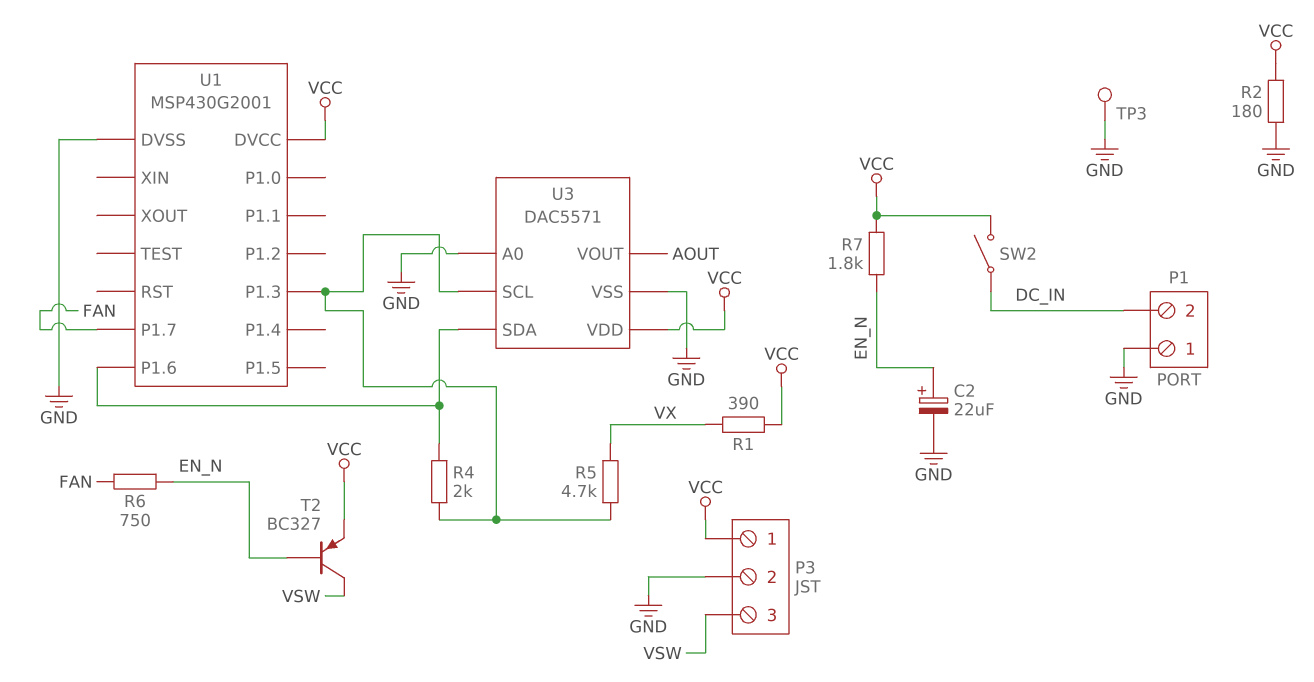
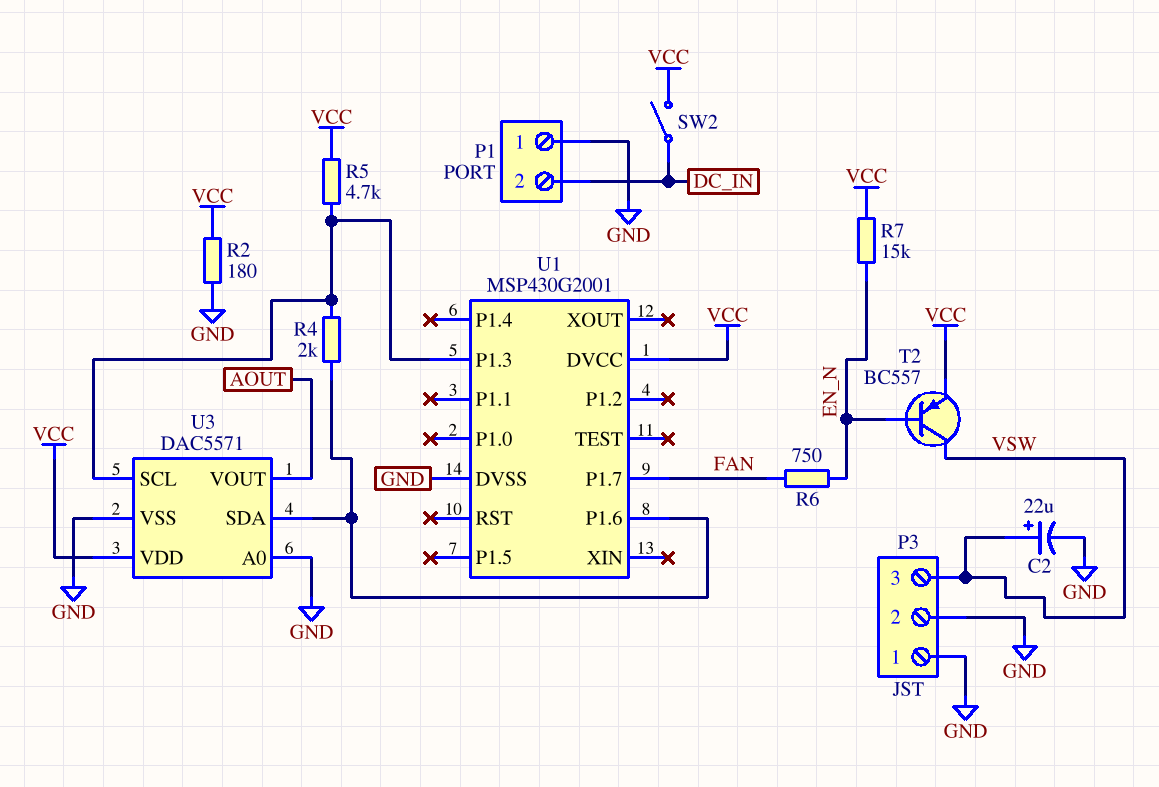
C2: 22uF (plus EN_N, minus GND) -> 22uF (plus VSW, minus GND)
P3 pin 1: VCC -> GND
R1: 390 (VCC, VX) -> none
R5: 4.7k (U1/P1.3, VX) -> 4.7k (U1/P1.3, VCC)
R7: 1.8k (EN_N, VCC) -> 15k (EN_N, VCC)
T2: PNP BC327 (B EN_N, C VSW, E VCC) -> PNP BC557 (B EN_N, C VSW, E VCC)
TP3: test point (GND) -> none

